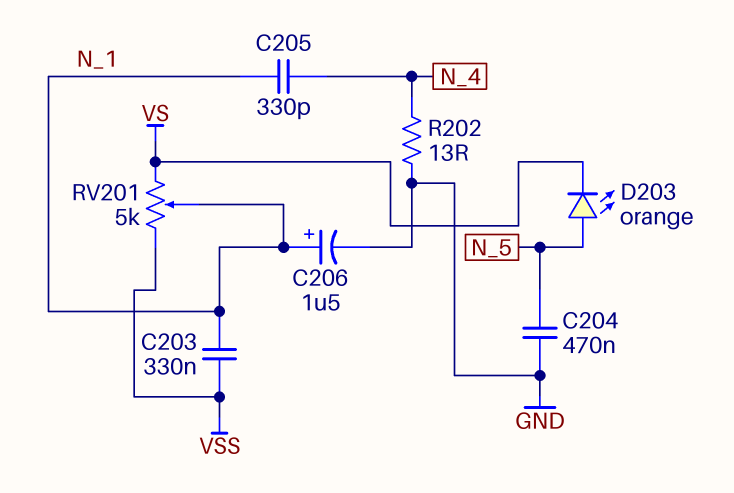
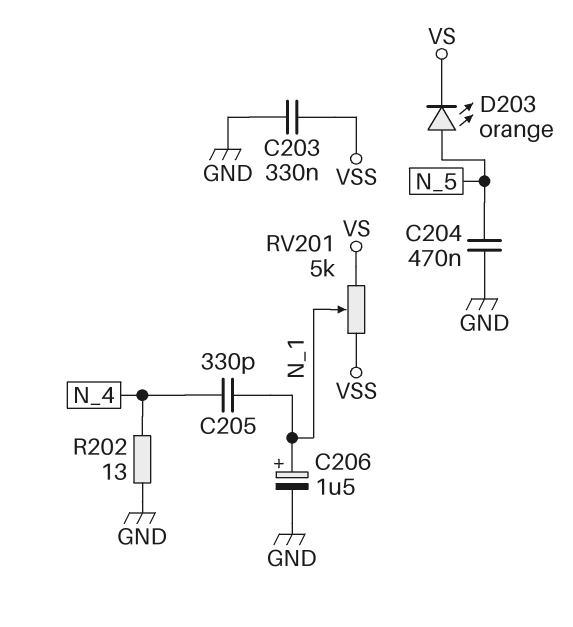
C203: 330nF (N_1, VSS) -> 330nF (GND, VSS)

